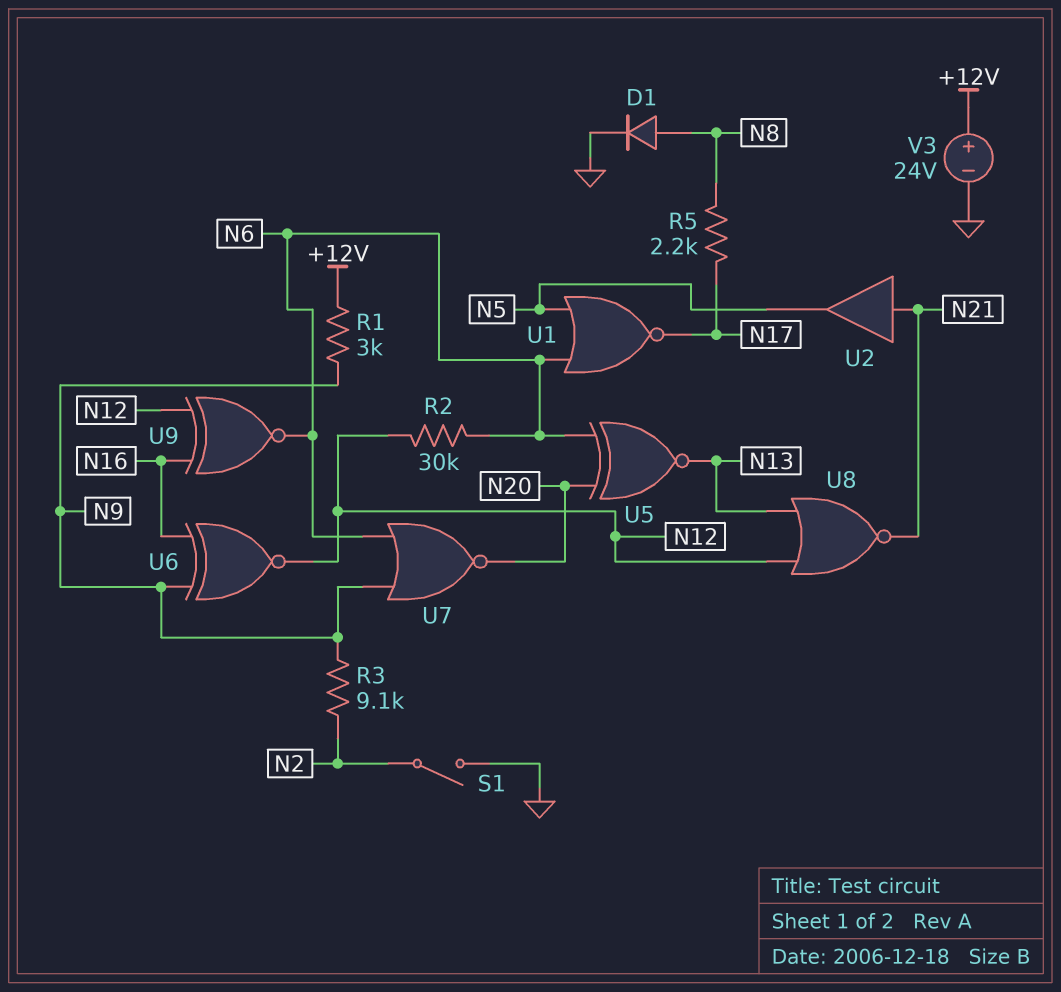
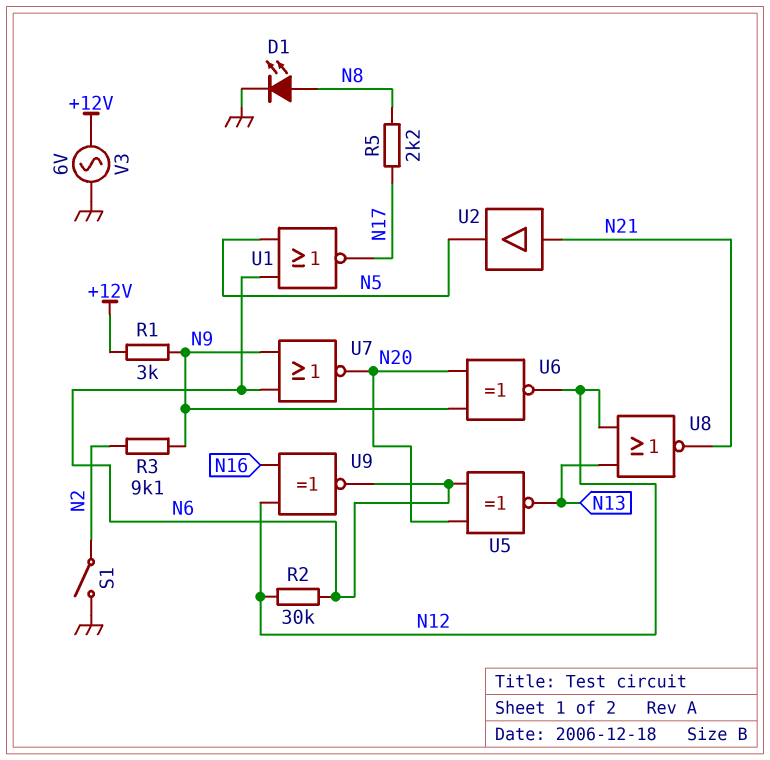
D1: diode (A N8, K GND) -> LED (A N8, K GND)
U6: XNOR (in N9, in N16, out N12) -> XNOR (in N9, in N20, out N12)
V3: 24V (plus +12V, minus GND) -> AC 6V (+12V, GND)

